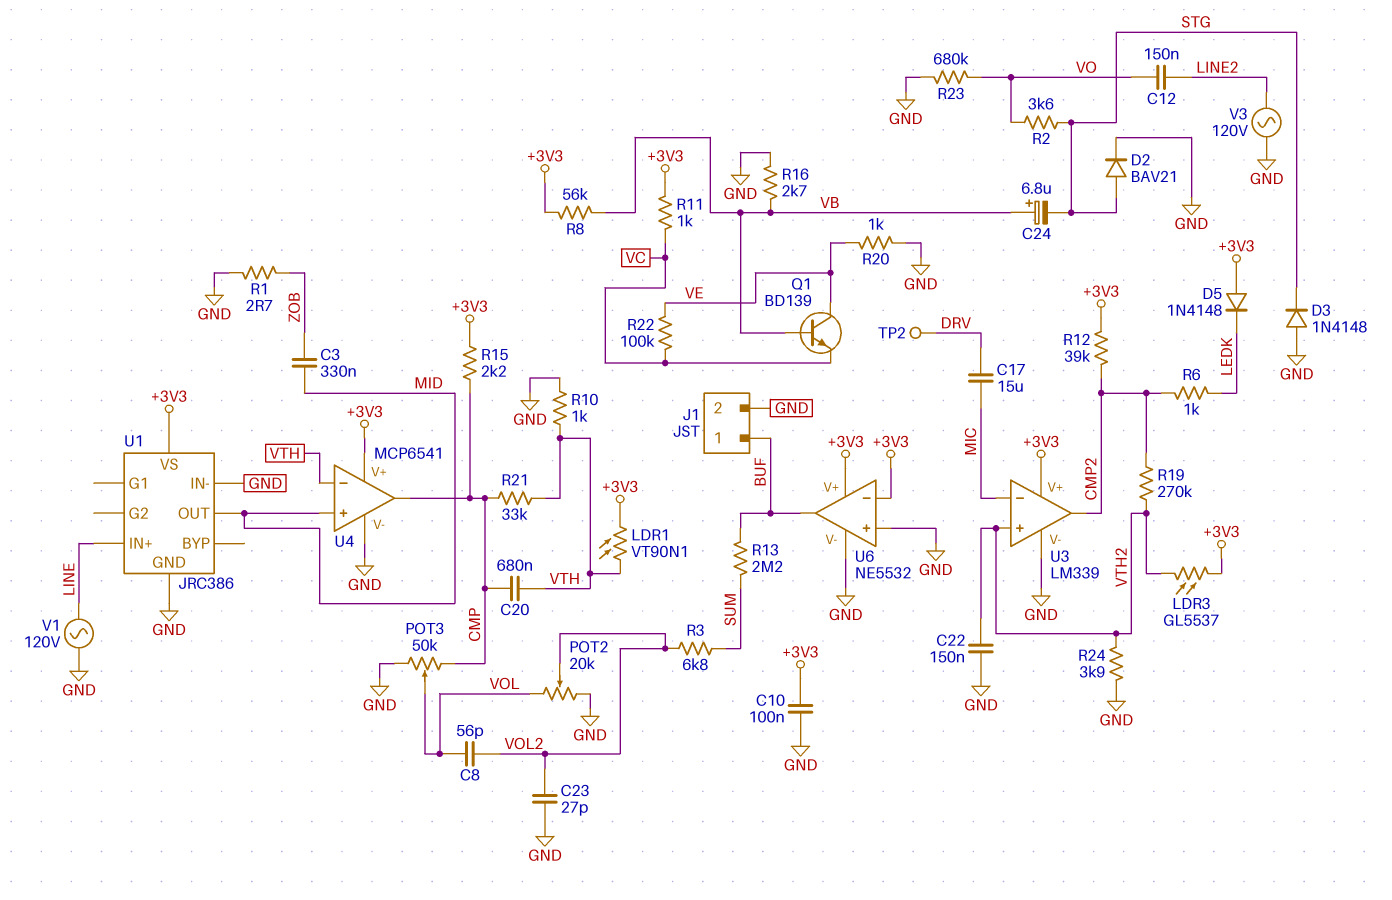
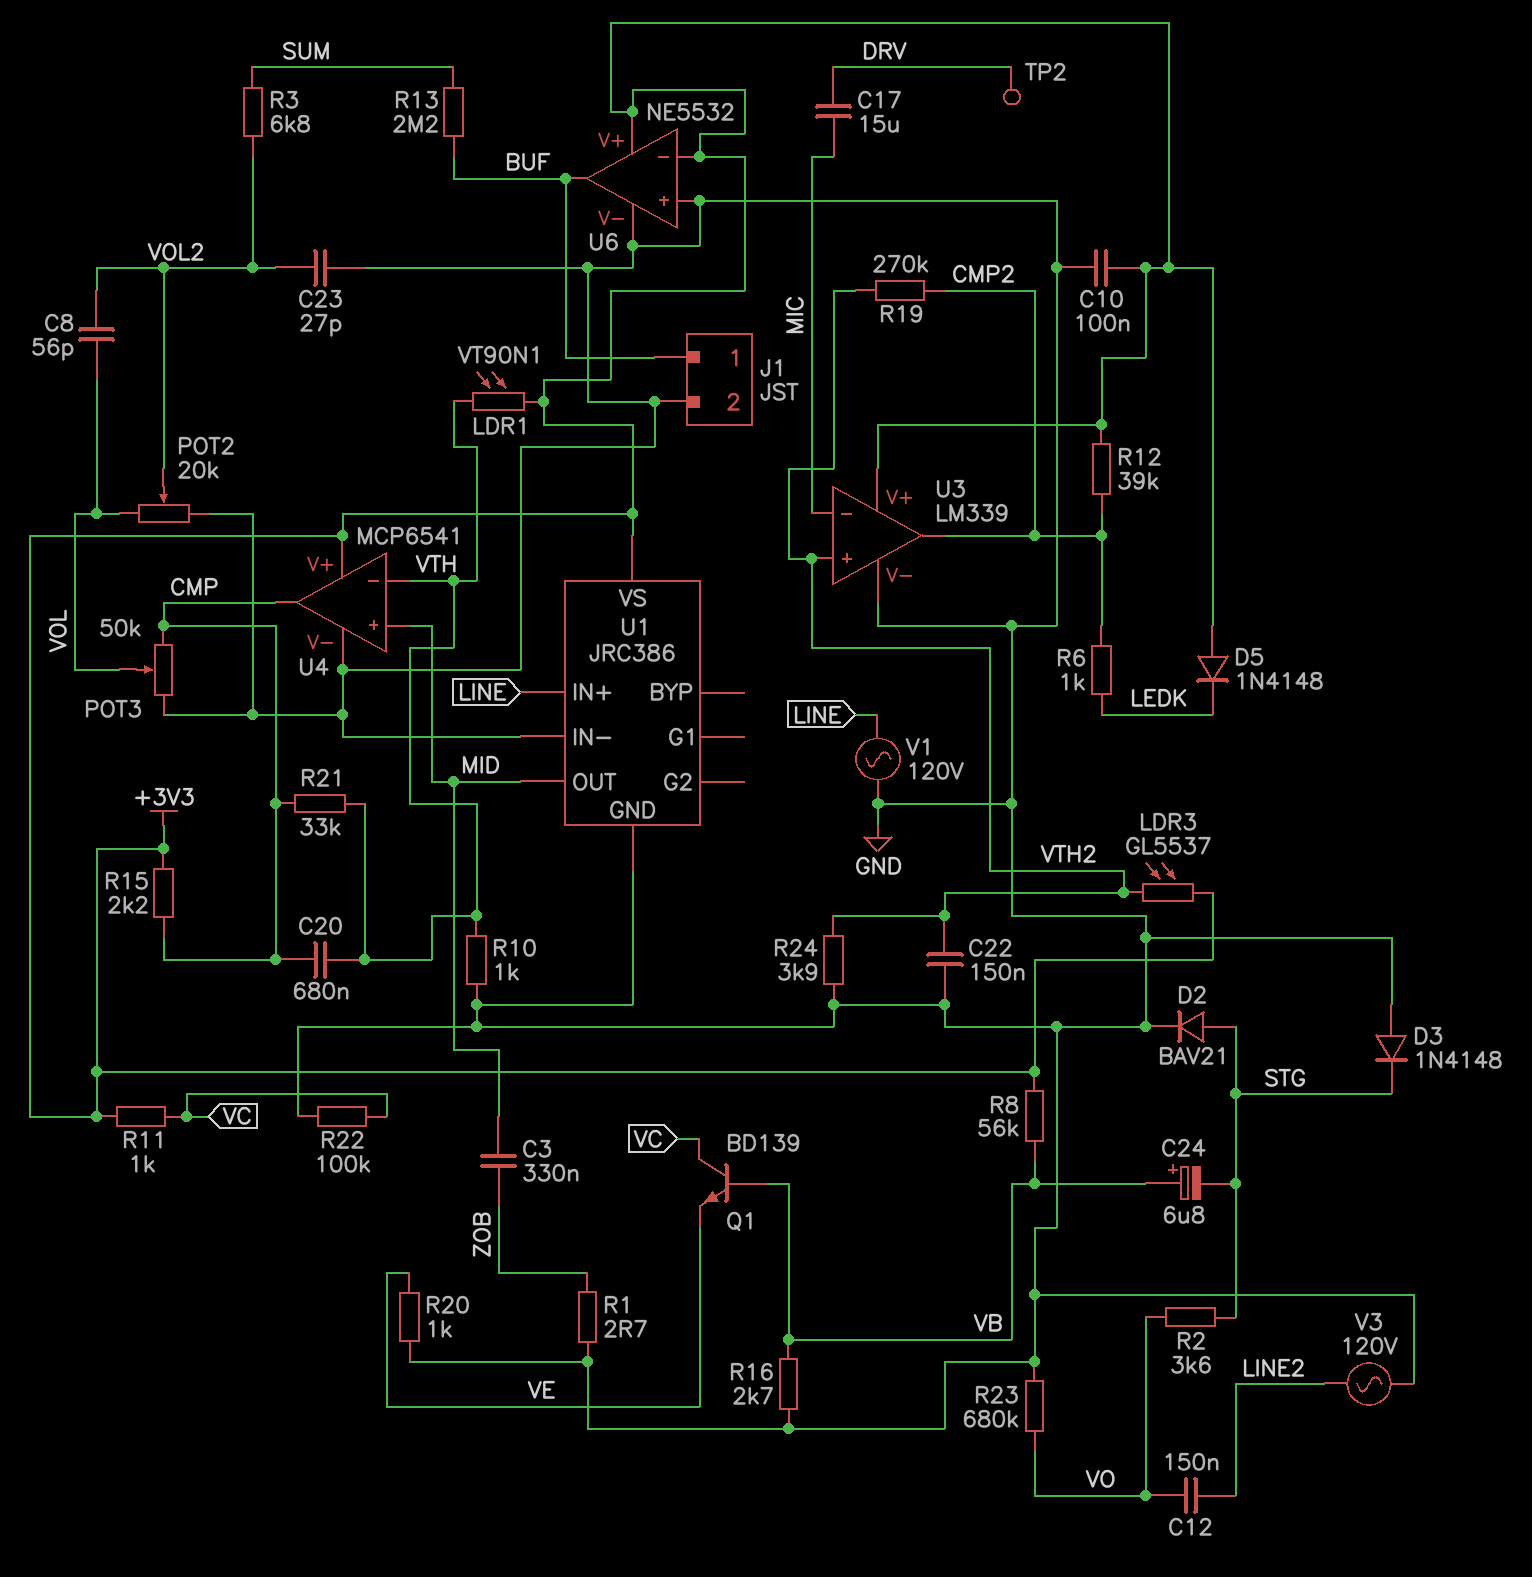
Q1: NPN BD139 (B VB, C VE, E VC) -> NPN BD139 (B VB, C VC, E VE)
R22: 100k (VC, VE) -> 100k (GND, VC)

